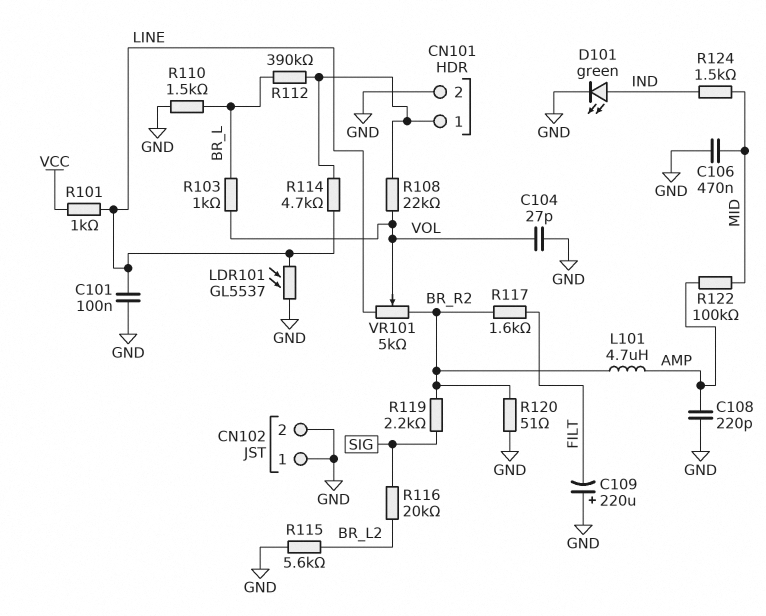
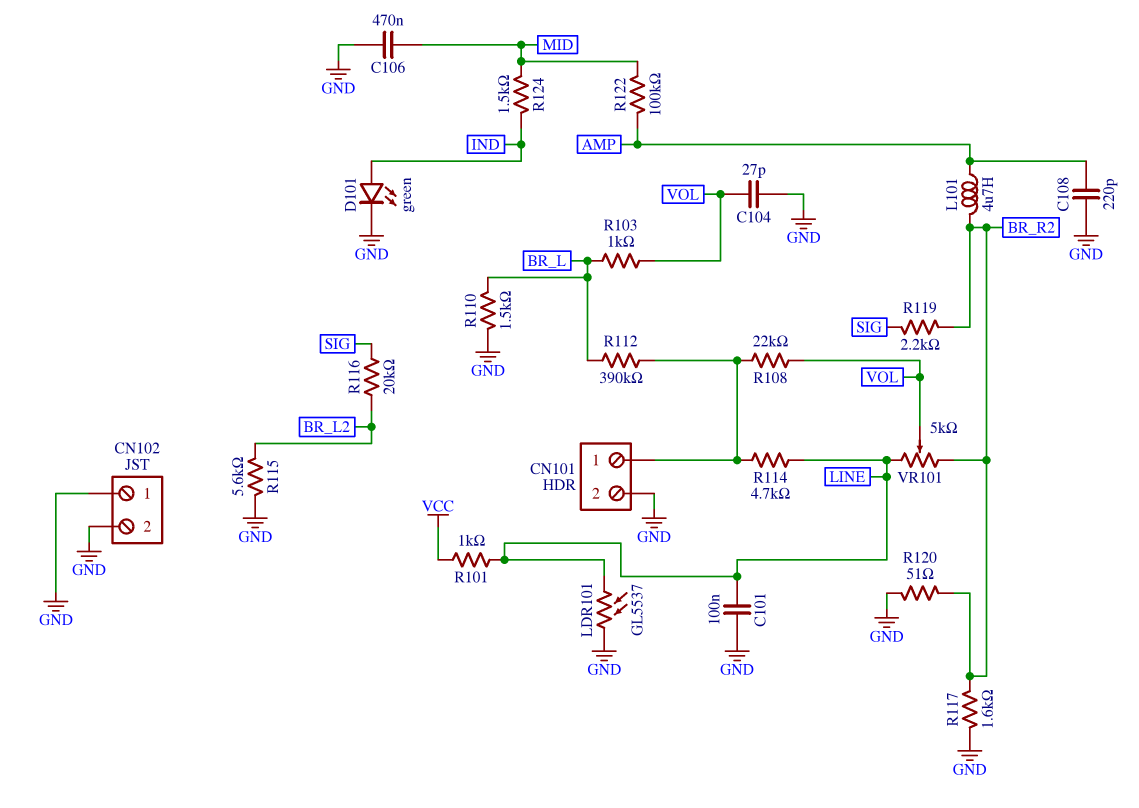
C109: 220uF (plus GND, minus FILT) -> none
R117: 1.6k (BR_R2, FILT) -> 1.6k (BR_R2, GND)

